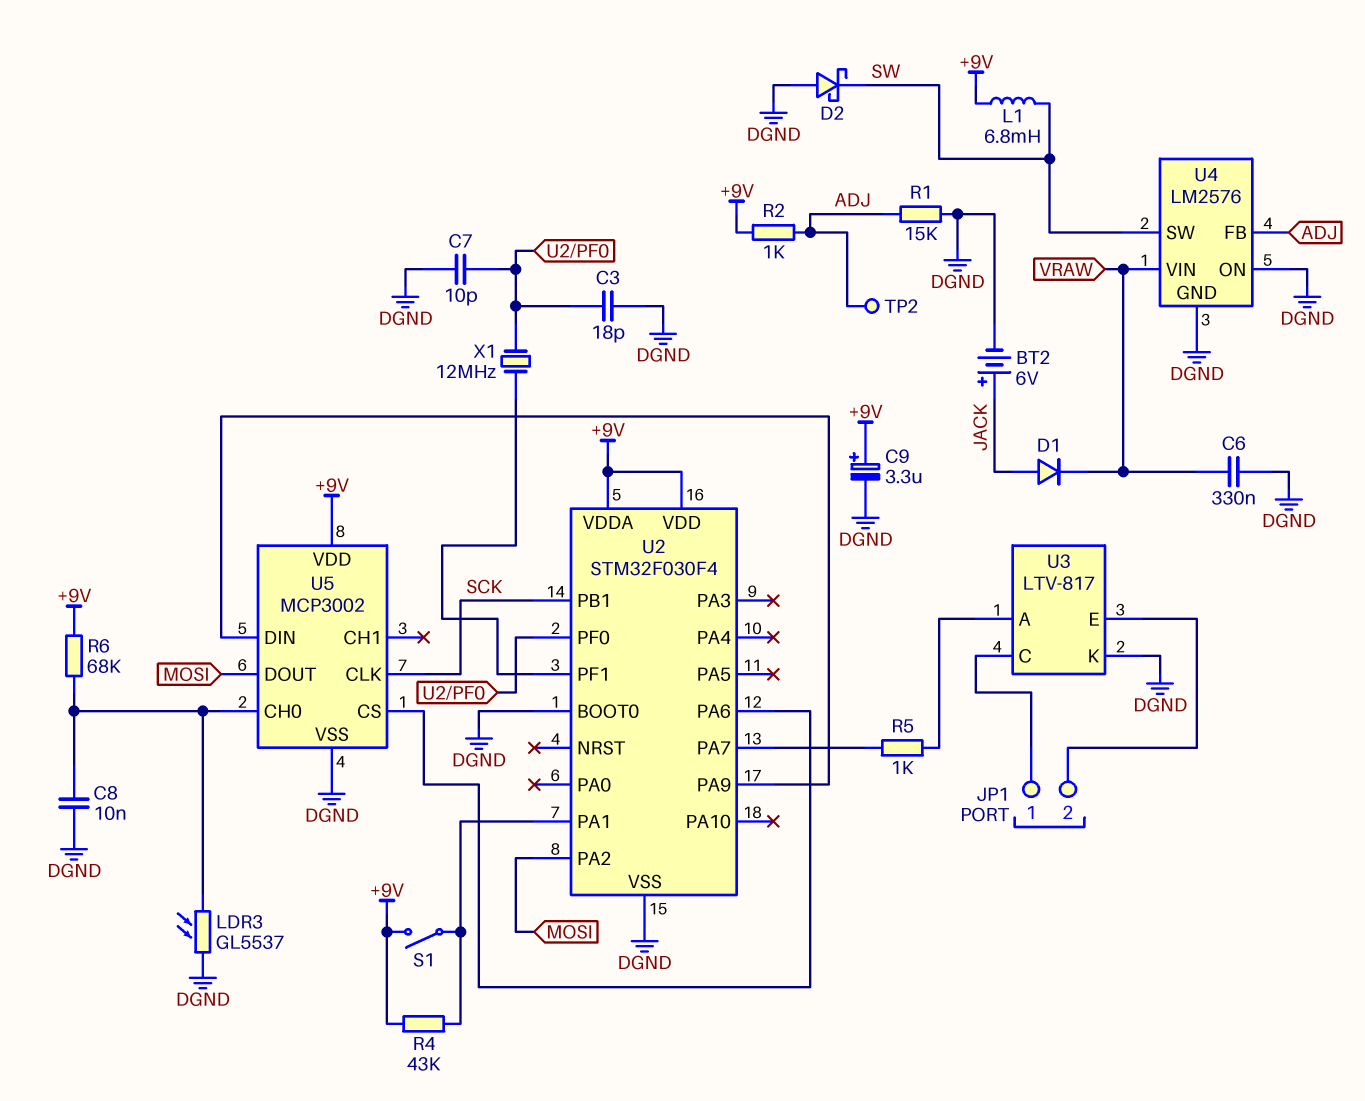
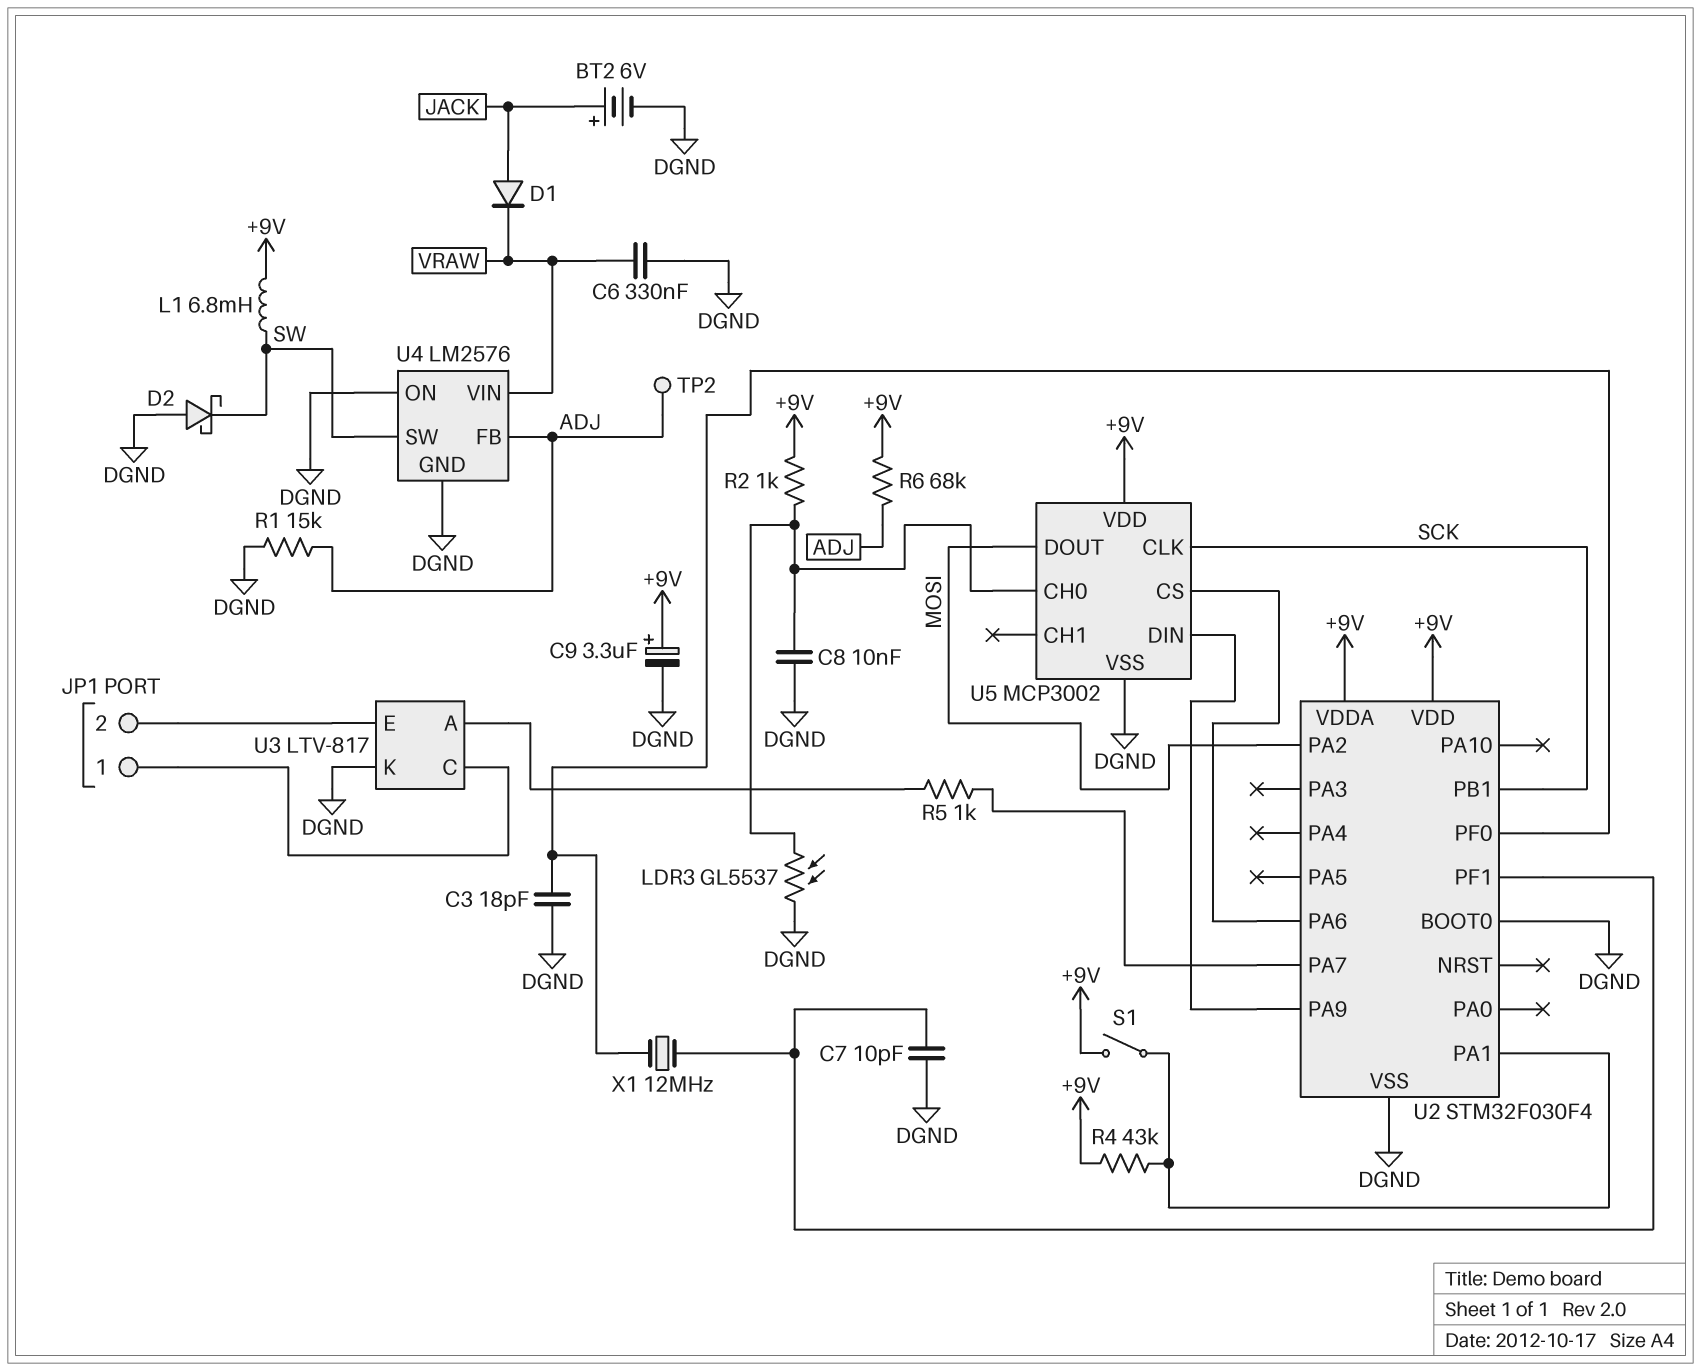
C7: 10pF (DGND, U2/PF0) -> 10pF (DGND, U2/PF1)
R2: 1k (+9V, ADJ) -> 1k (+9V, U5/CH0)
R6: 68k (+9V, U5/CH0) -> 68k (+9V, ADJ)

